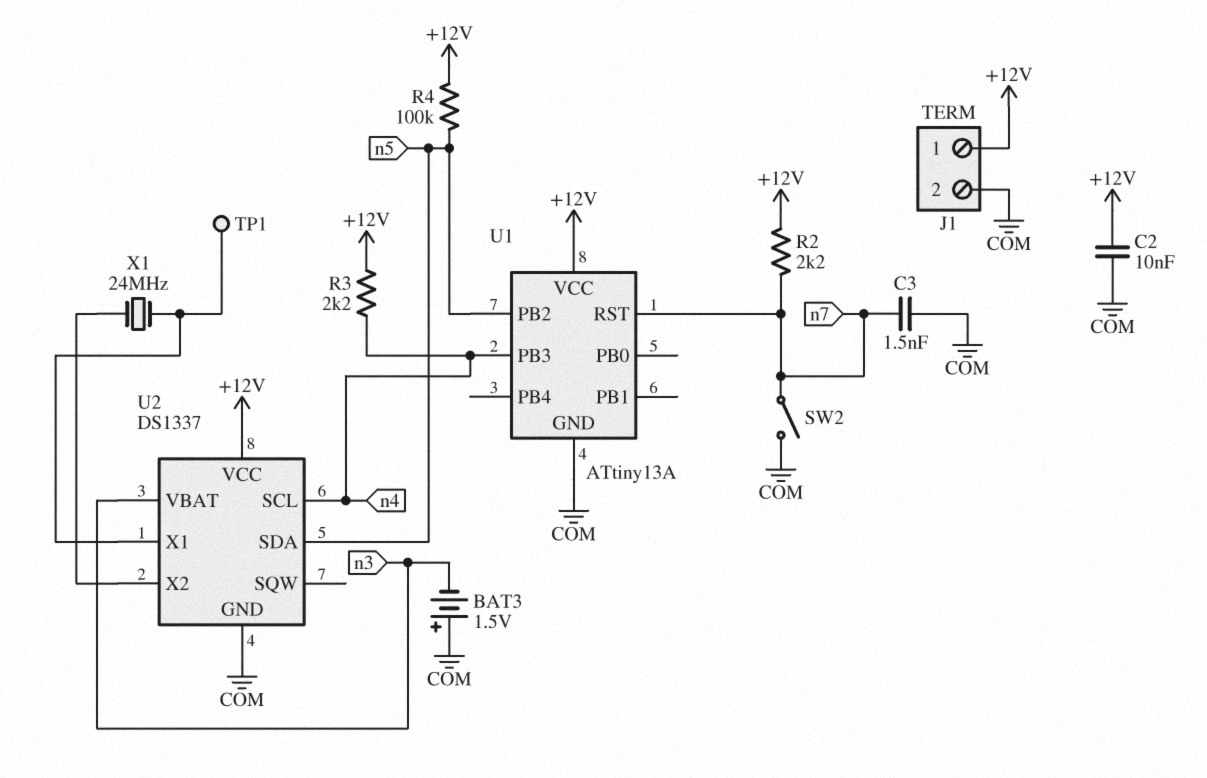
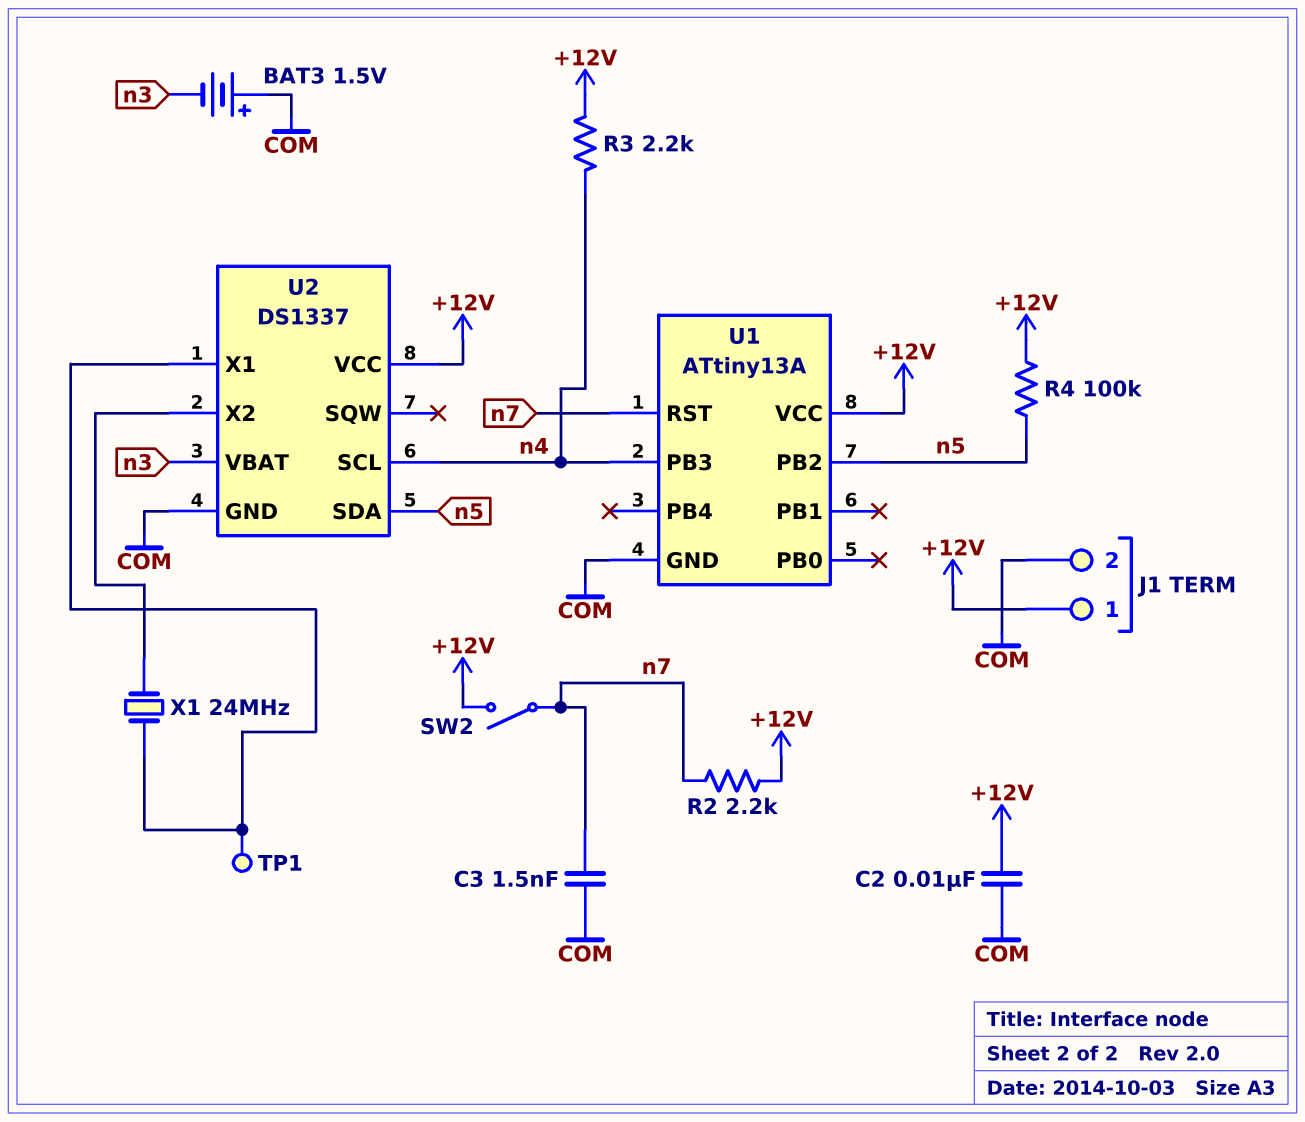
SW2: switch (COM, n7) -> switch (+12V, n7)

